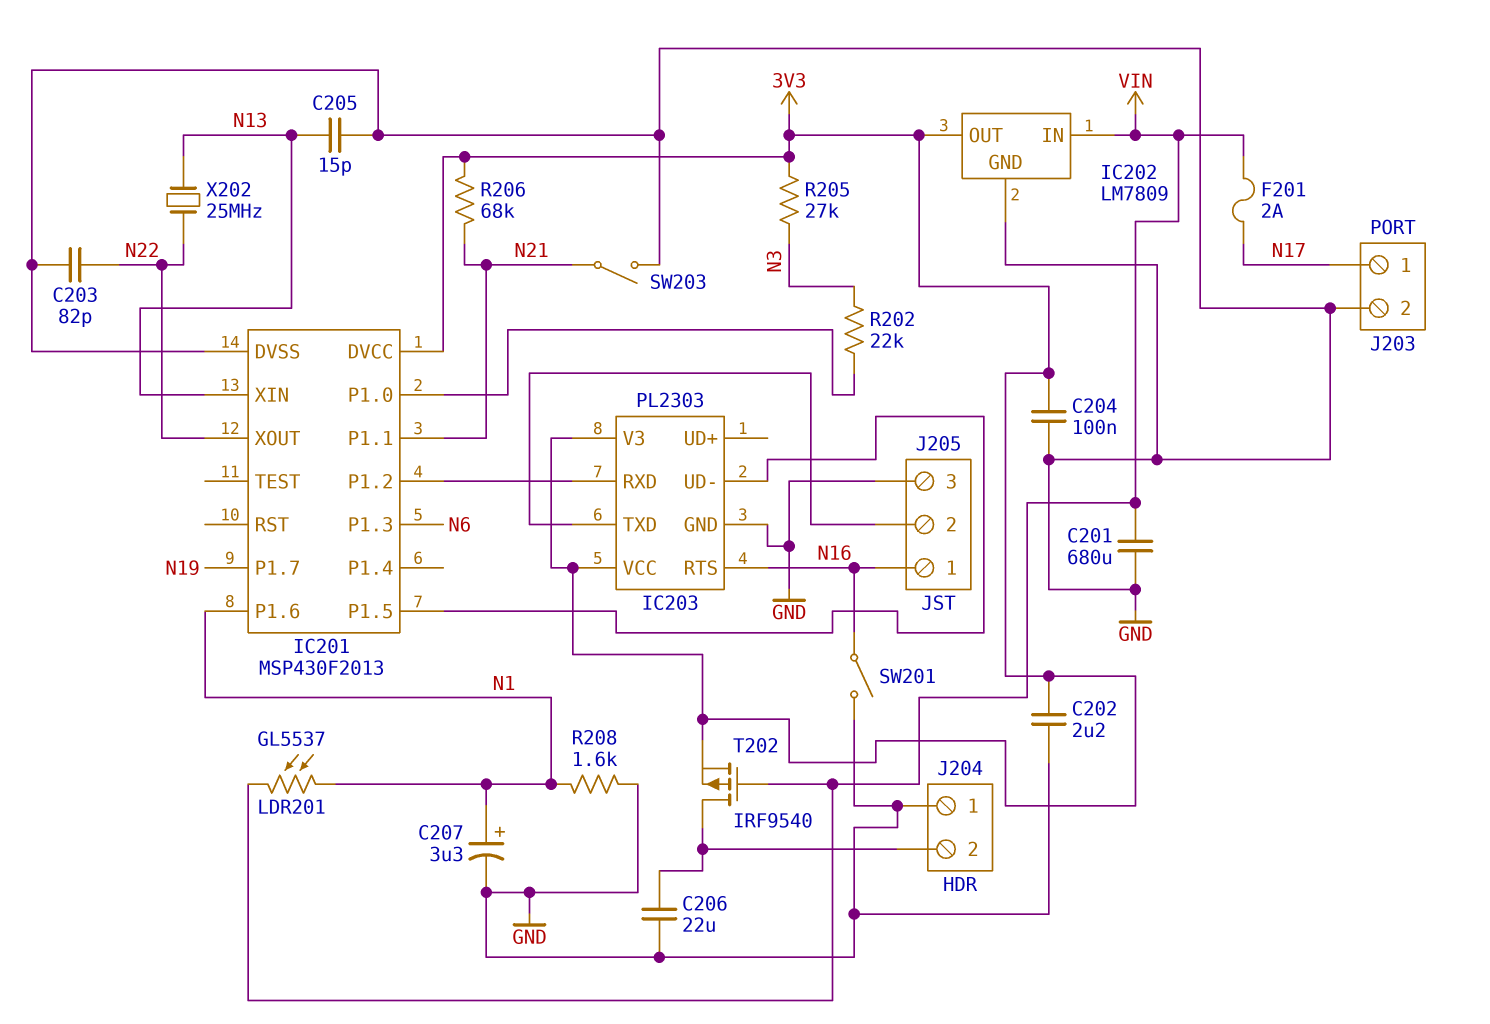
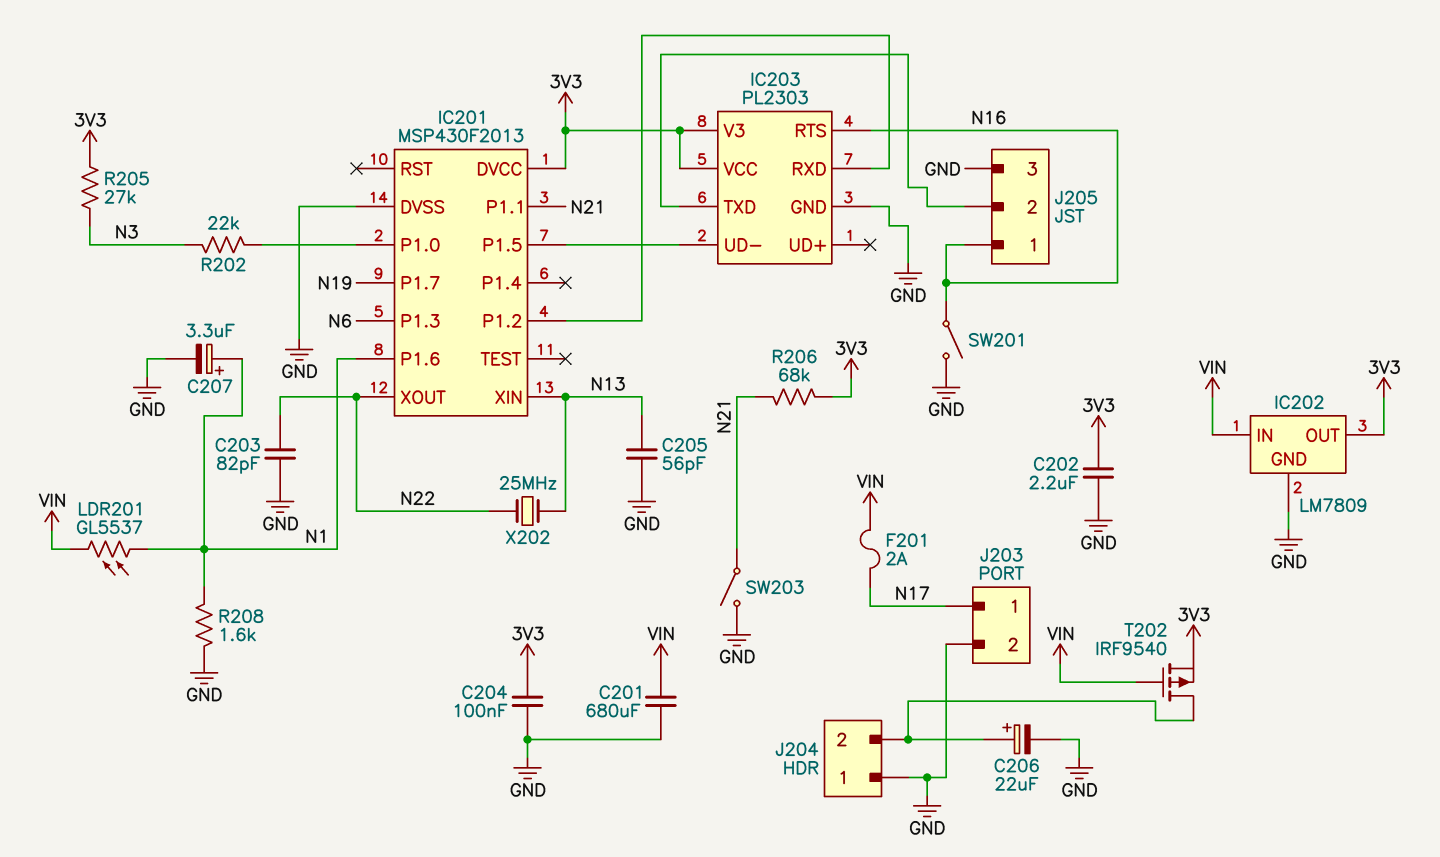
C205: 15pF (GND, N13) -> 56pF (GND, N13)
C206: 22uF (GND, J204/2) -> 22uF (plus J204/2, minus GND)

